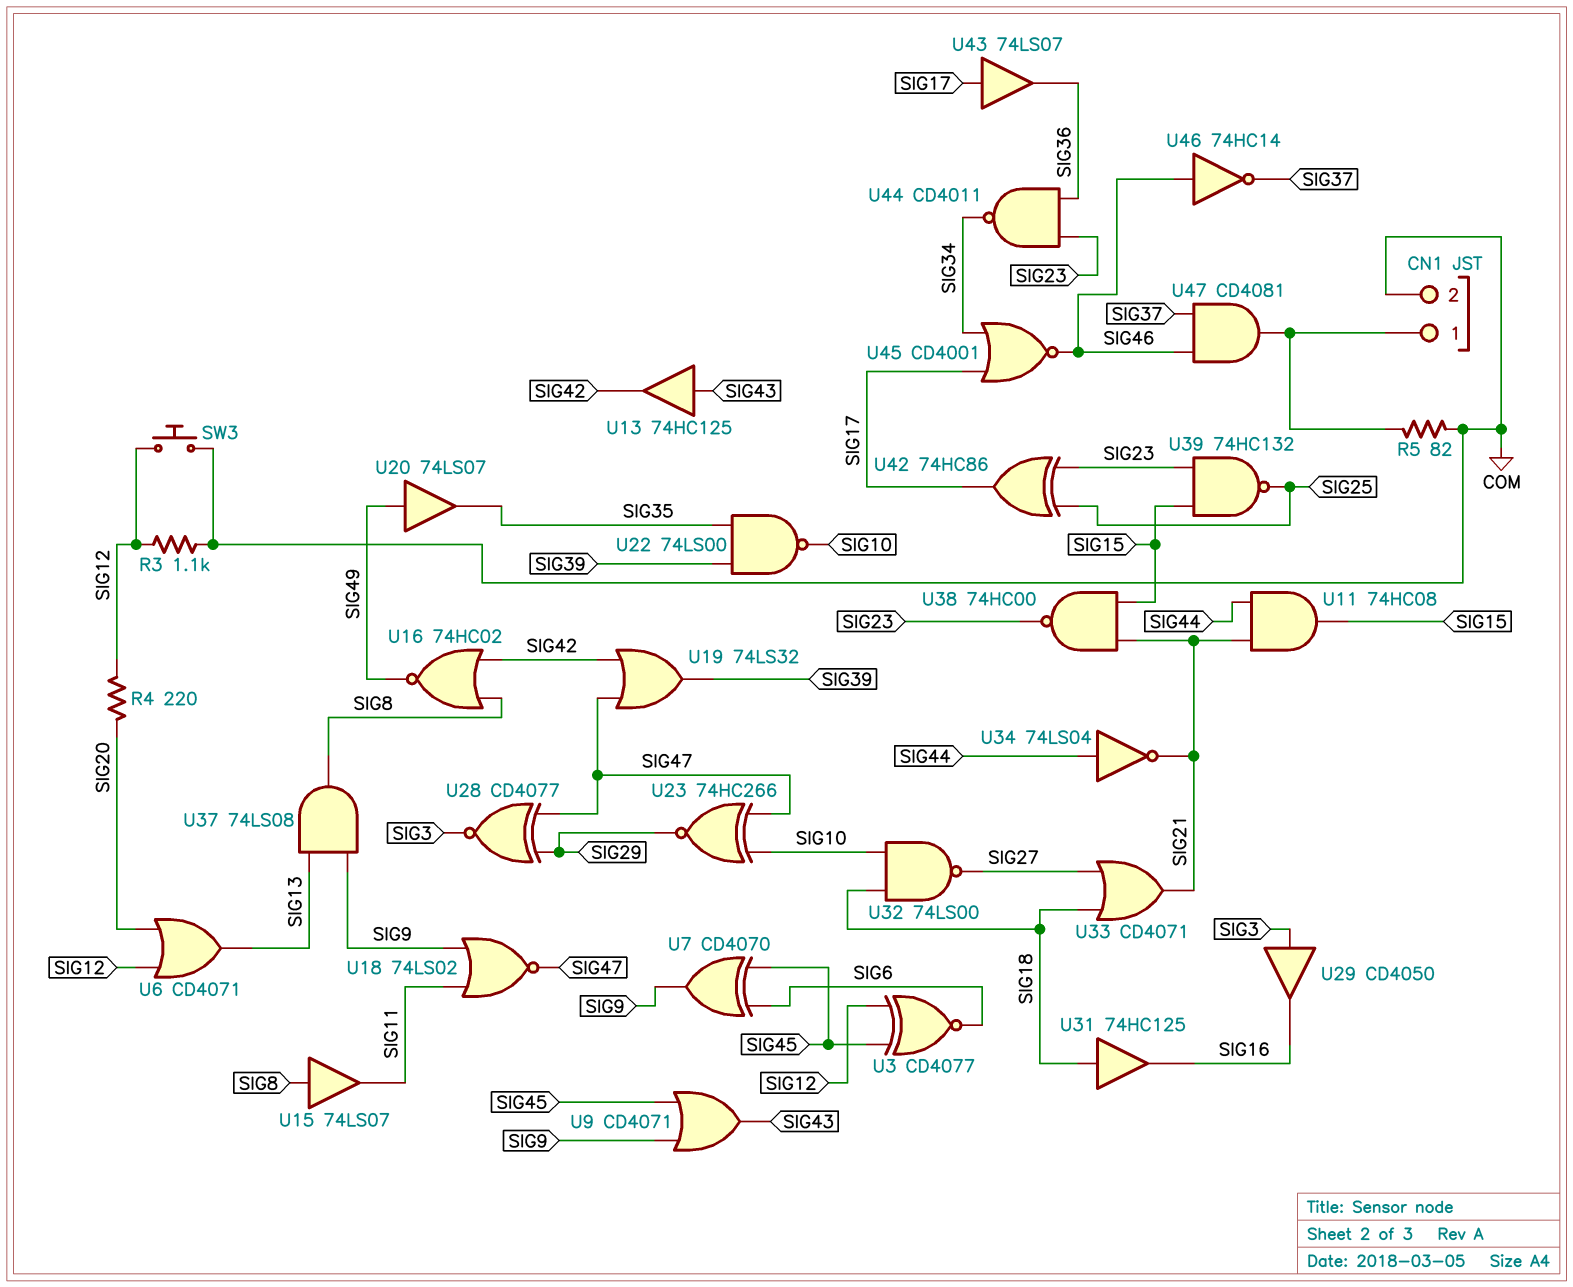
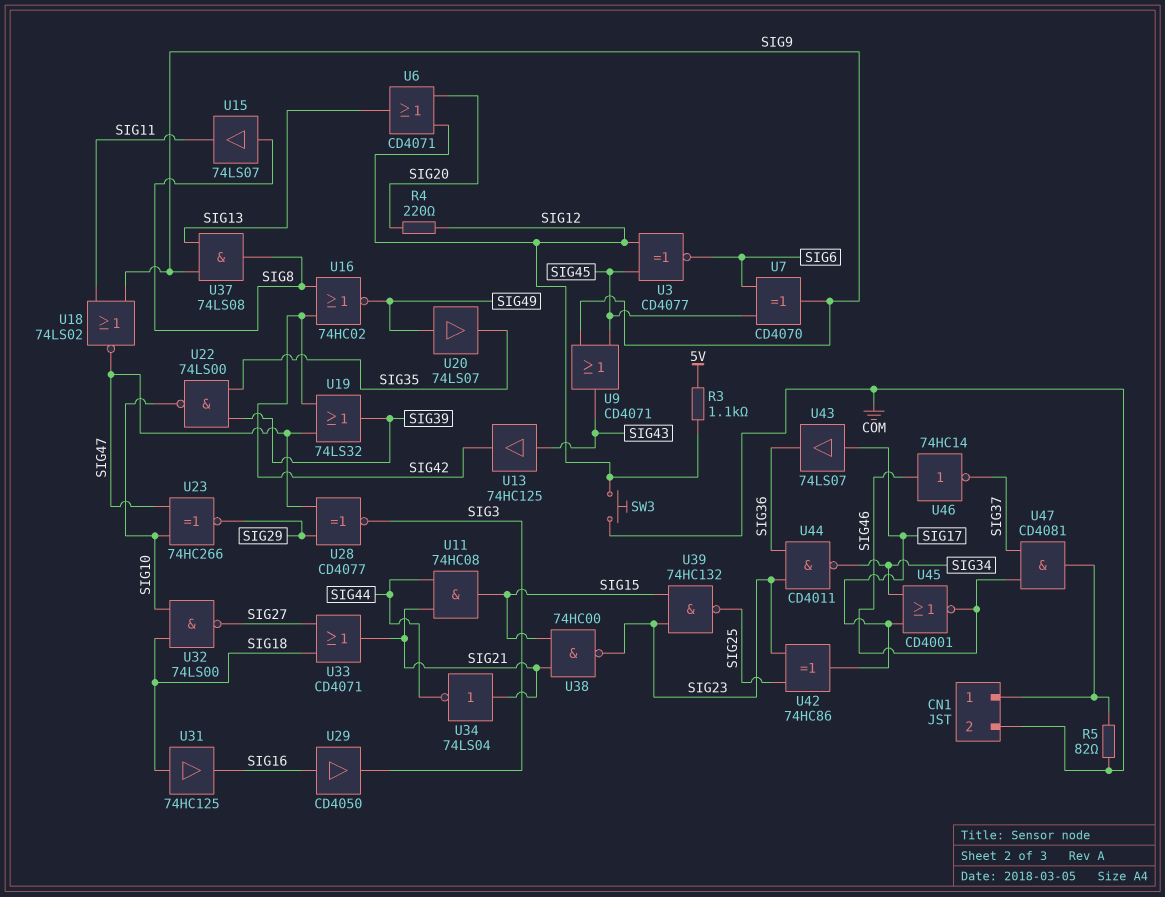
R3: 1.1k (COM, SIG12) -> 1.1k (5V, SIG12)
U29: buffer CD4050 (in SIG3, out SIG16) -> buffer CD4050 (in SIG16, out SIG3)
U34: NOT 74LS04 (in SIG44, out SIG21) -> NOT 74LS04 (in SIG21, out SIG44)

